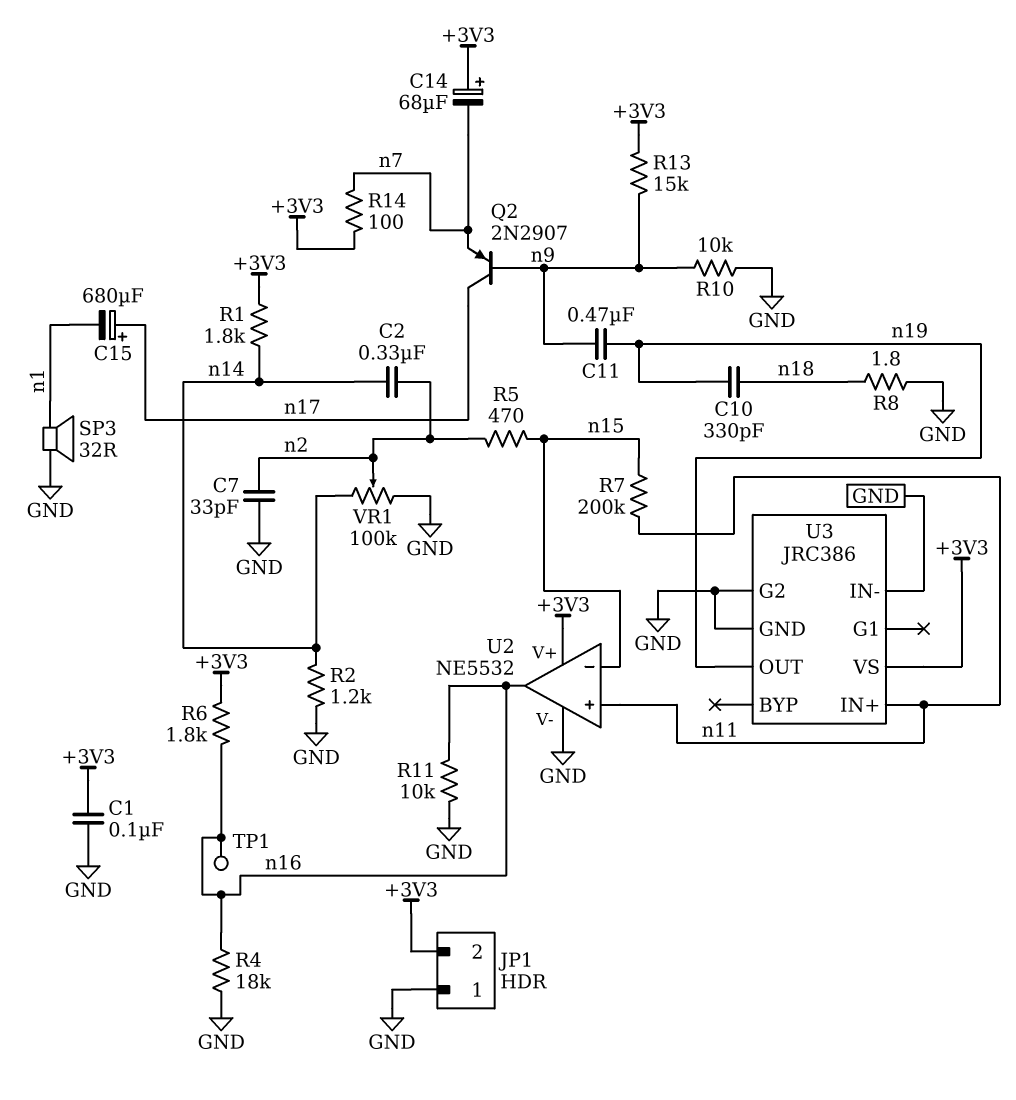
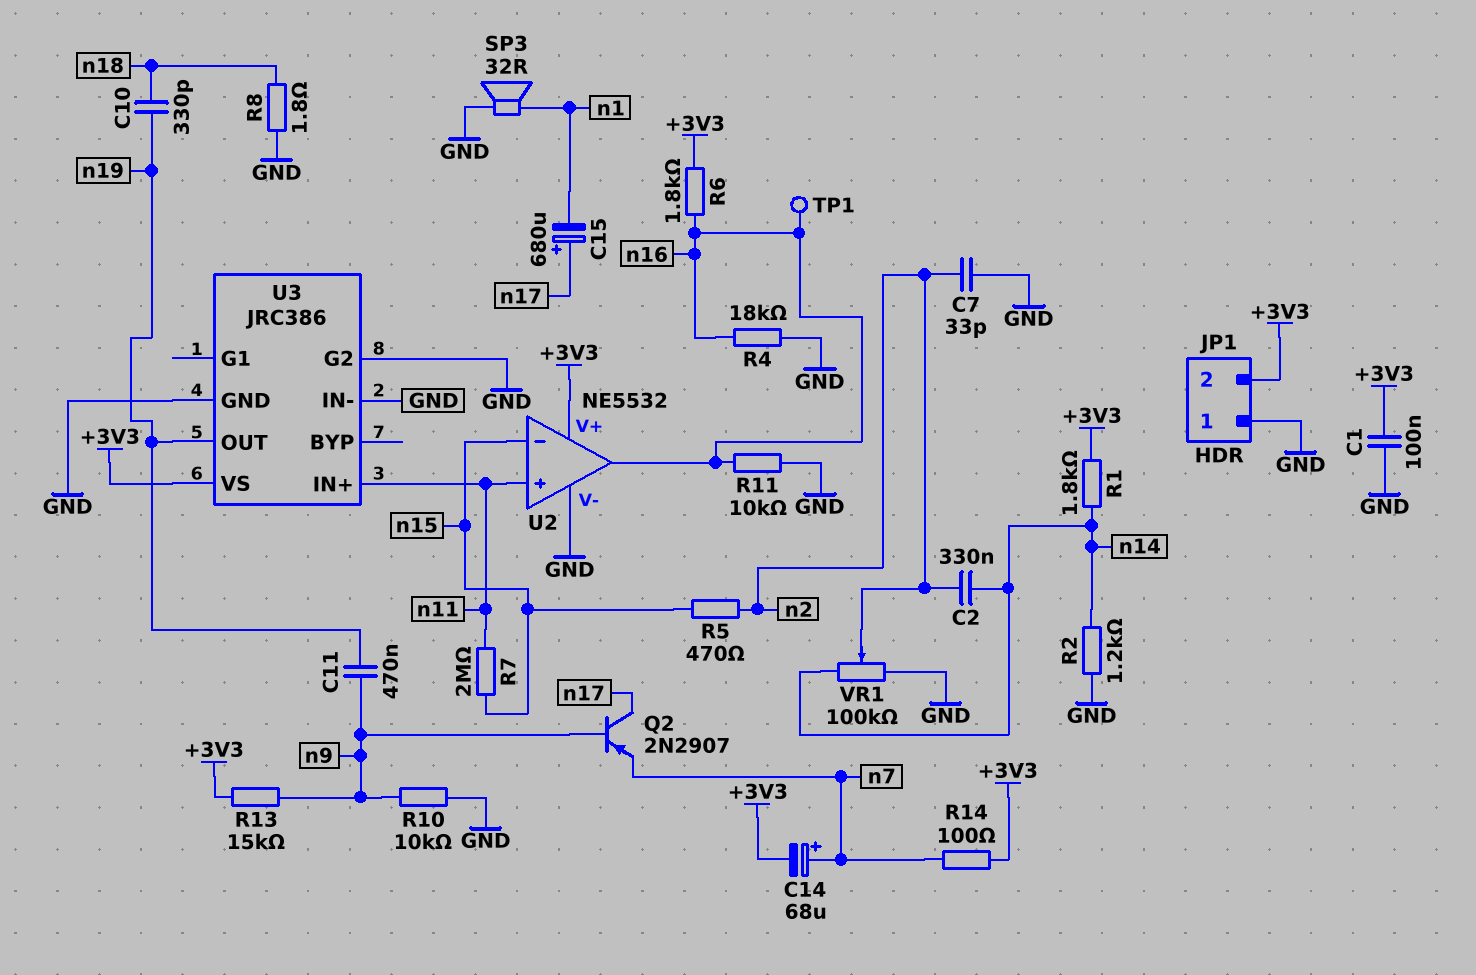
C14: 68uF (plus +3V3, minus n7) -> 68uF (plus n7, minus +3V3)
R7: 200k (n11, n15) -> 2M (n11, n15)

